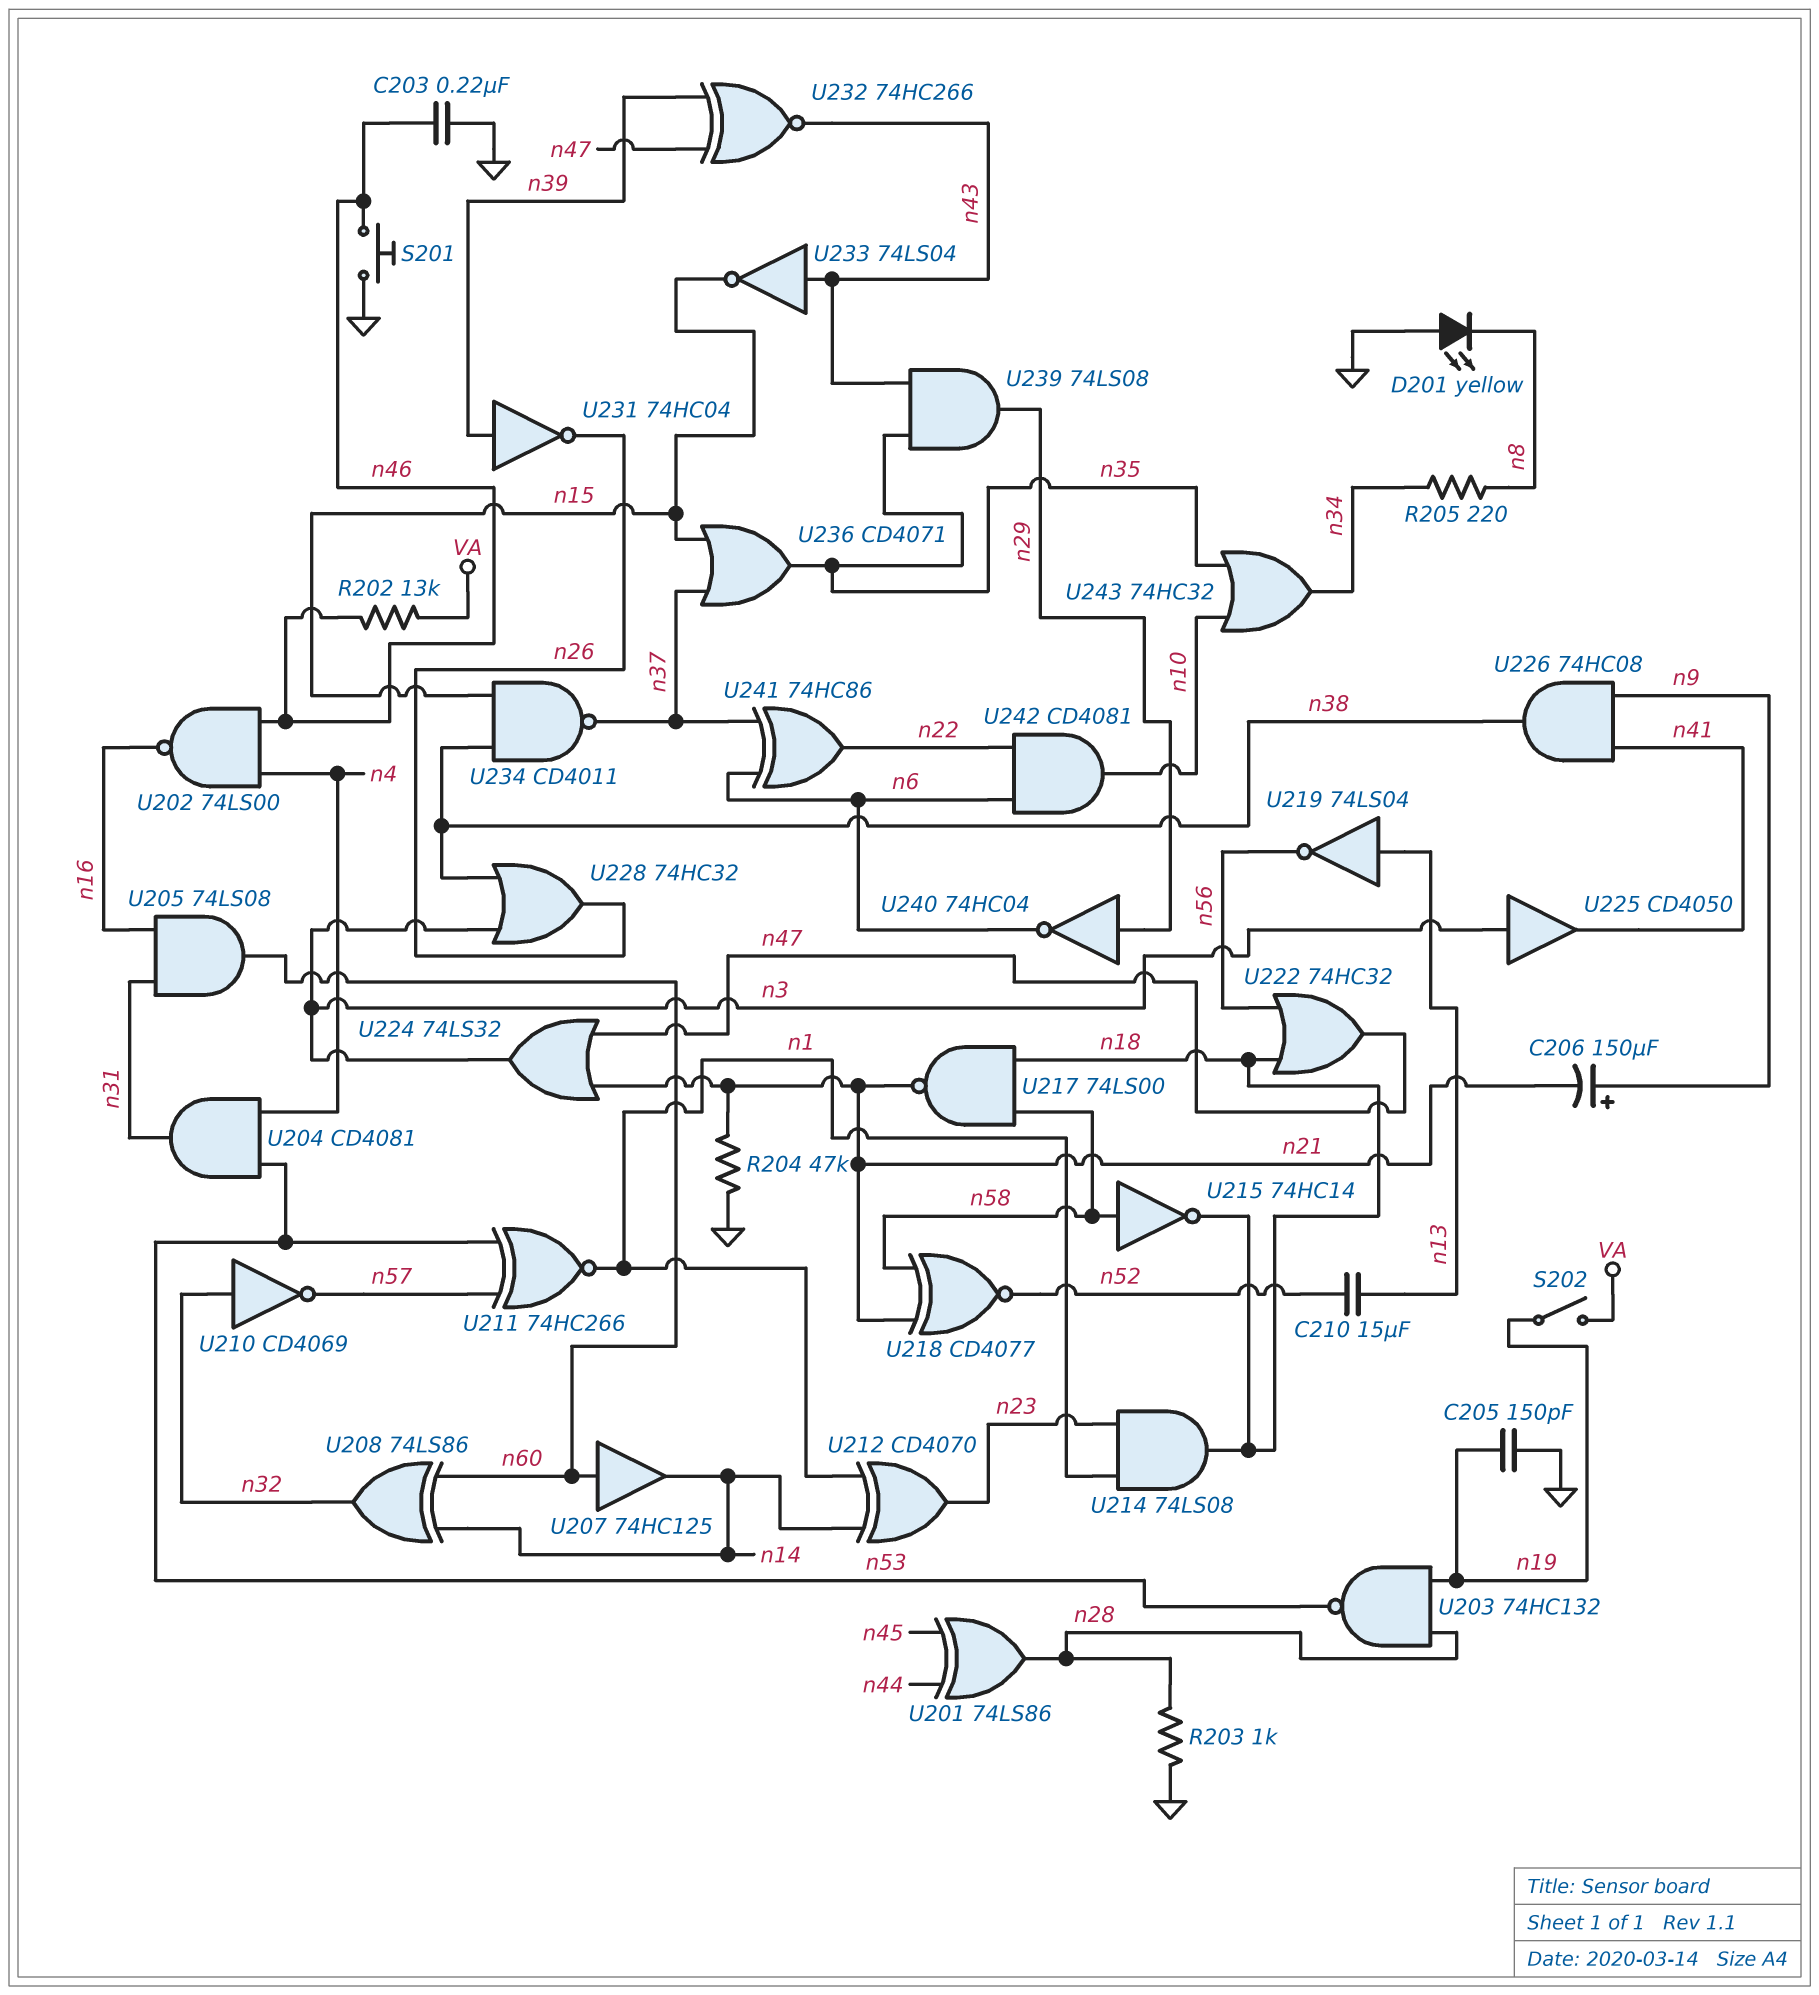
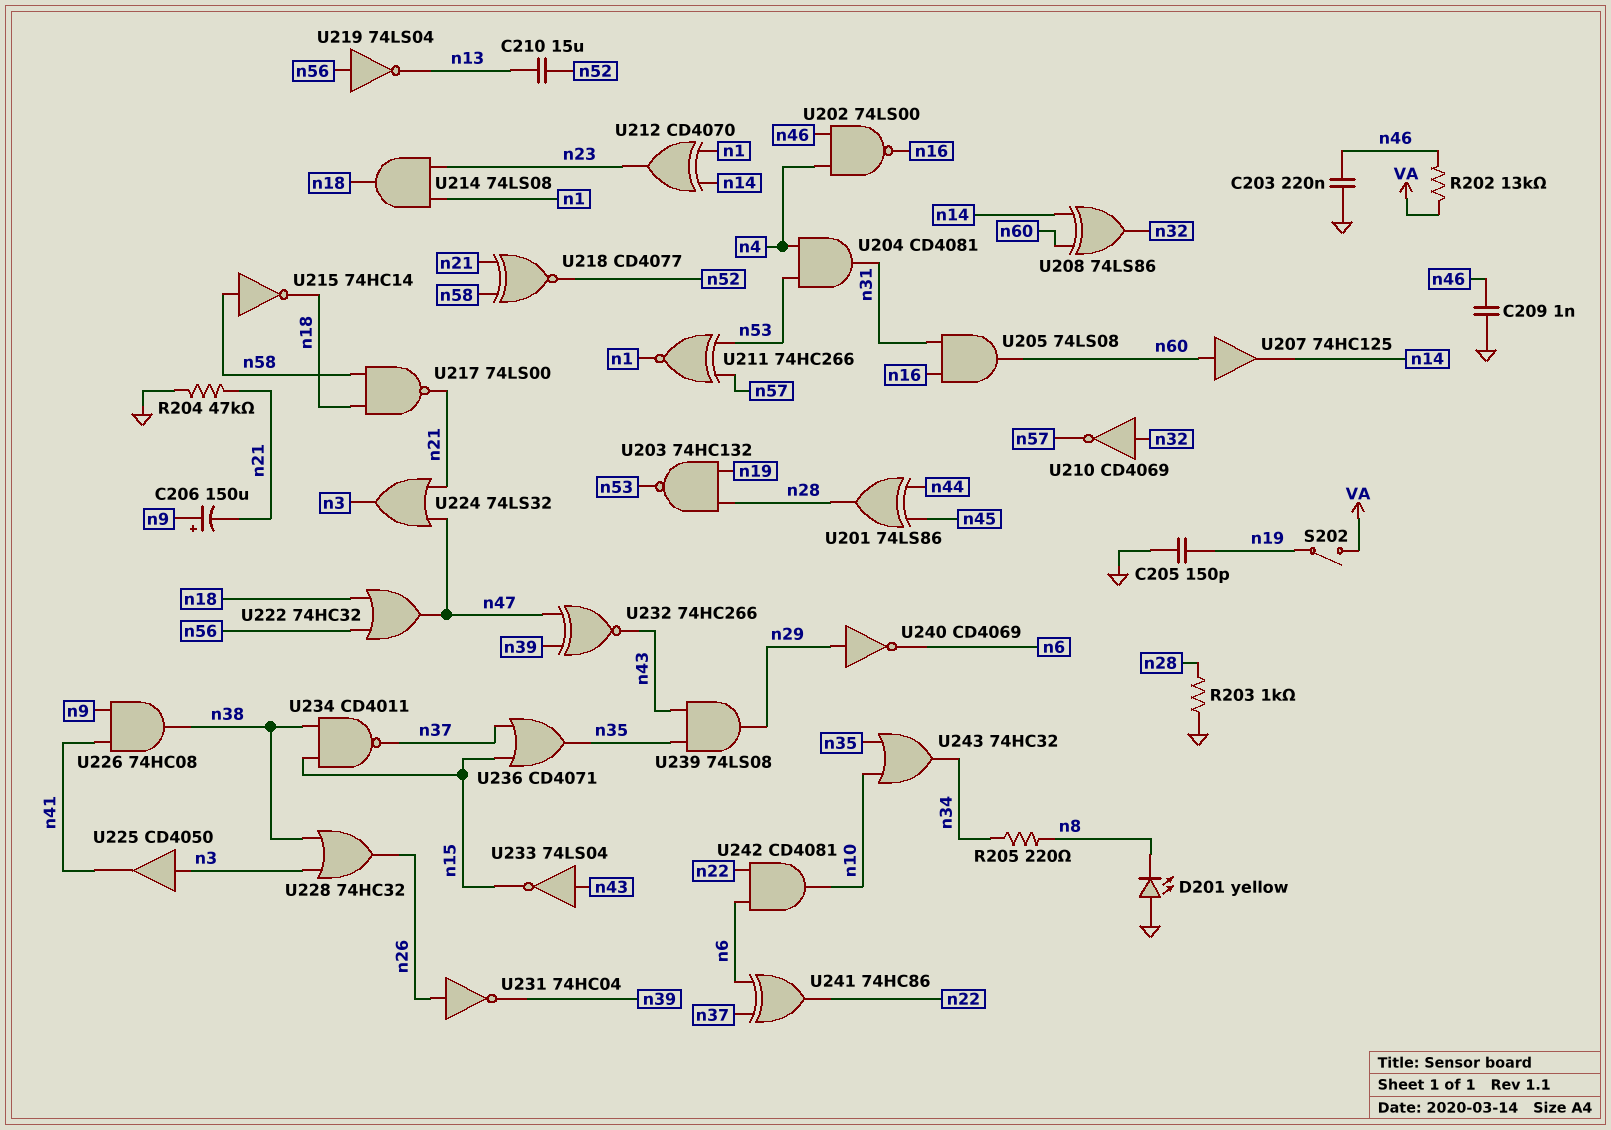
C209: none -> 1nF (GND, n46)
S201: button (GND, n46) -> none
U219: NOT 74LS04 (in n13, out n56) -> NOT 74LS04 (in n56, out n13)
U231: NOT 74HC04 (in n39, out n26) -> NOT 74HC04 (in n26, out n39)
U240: NOT 74HC04 (in n29, out n6) -> NOT CD4069 (in n29, out n6)

